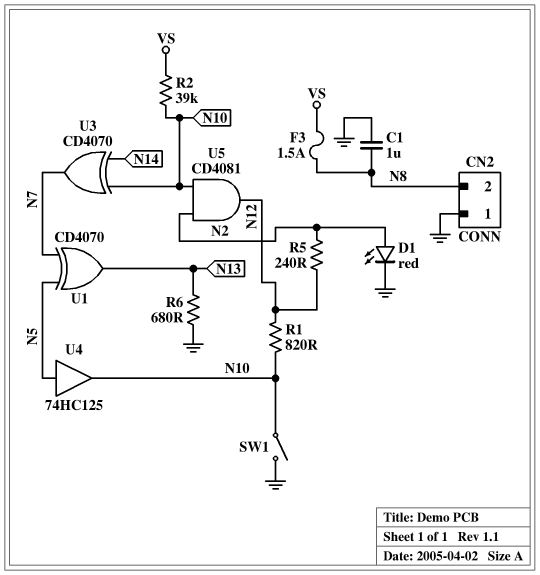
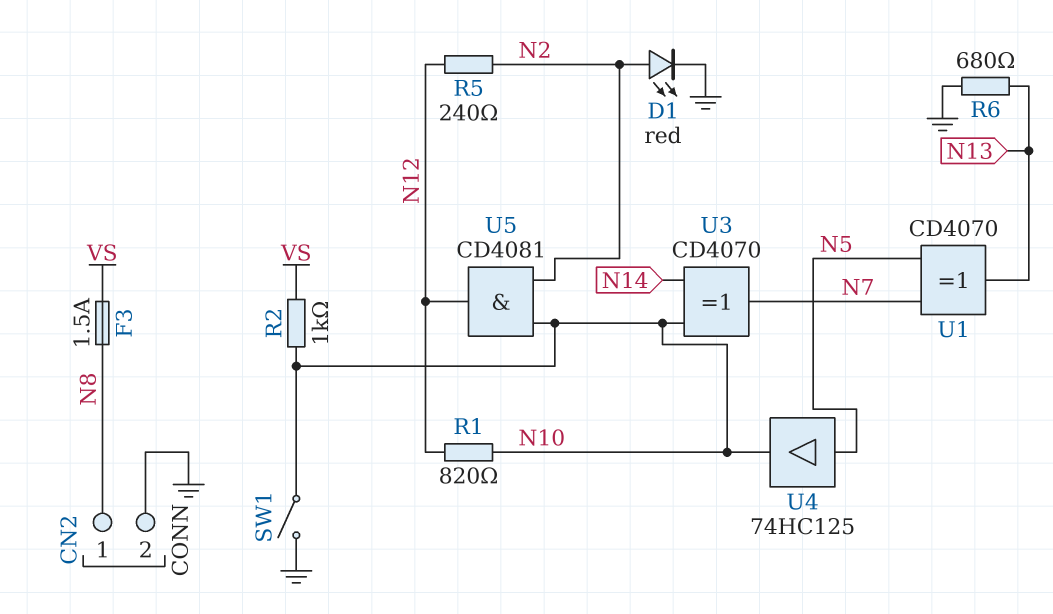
C1: 1uF (GND, N8) -> none
CN2 pin 1: GND -> N8
CN2 pin 2: N8 -> GND
R2: 39k (N10, VS) -> 1k (N10, VS)

